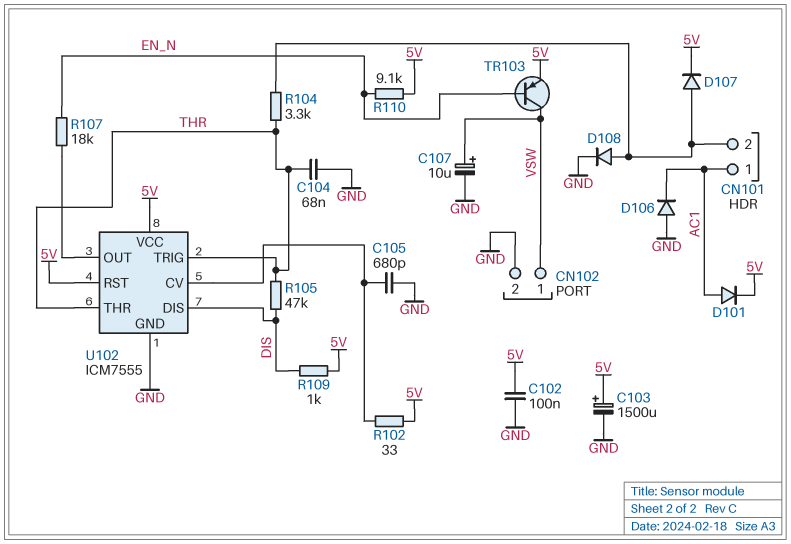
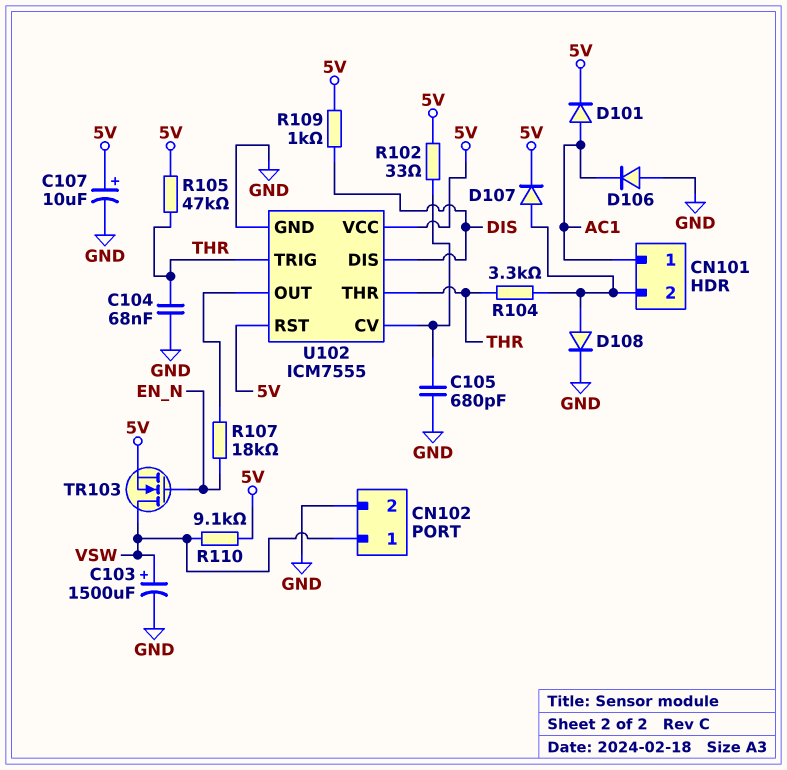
C102: 100nF (5V, GND) -> none
C103: 1500uF (plus 5V, minus GND) -> 1500uF (plus VSW, minus GND)
C107: 10uF (plus VSW, minus GND) -> 10uF (plus 5V, minus GND)
R105: 47k (DIS, THR) -> 47k (5V, THR)
R110: 9.1k (5V, EN_N) -> 9.1k (5V, VSW)
TR103: PNP (B EN_N, C VSW, E 5V) -> NMOS (G EN_N, D VSW, S 5V)

